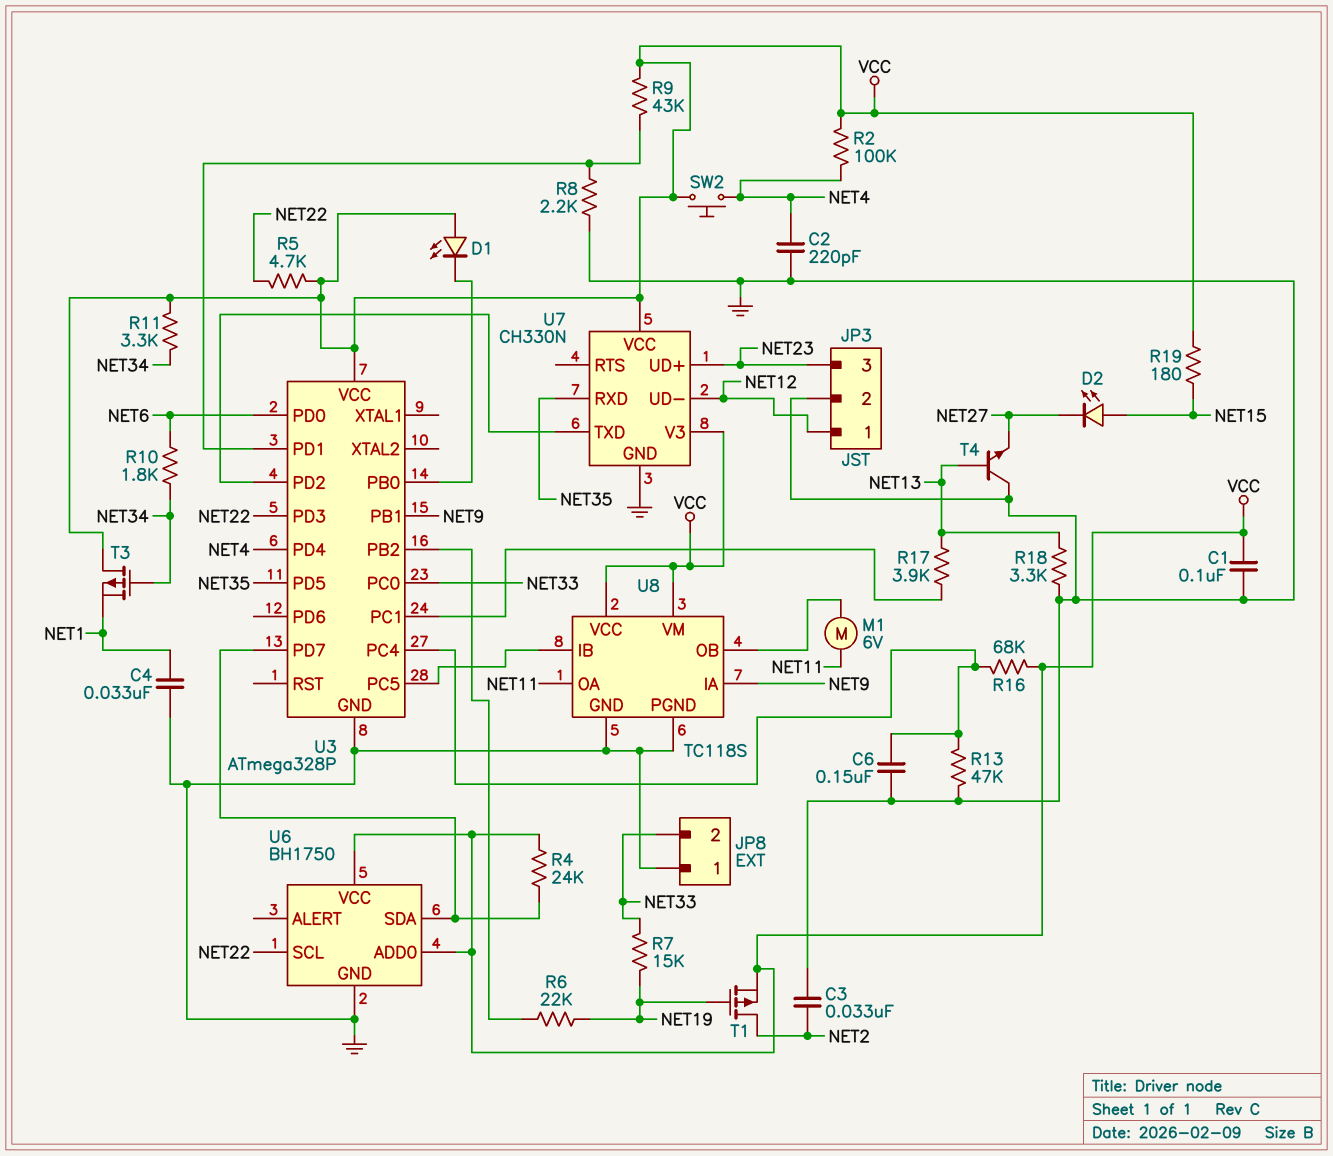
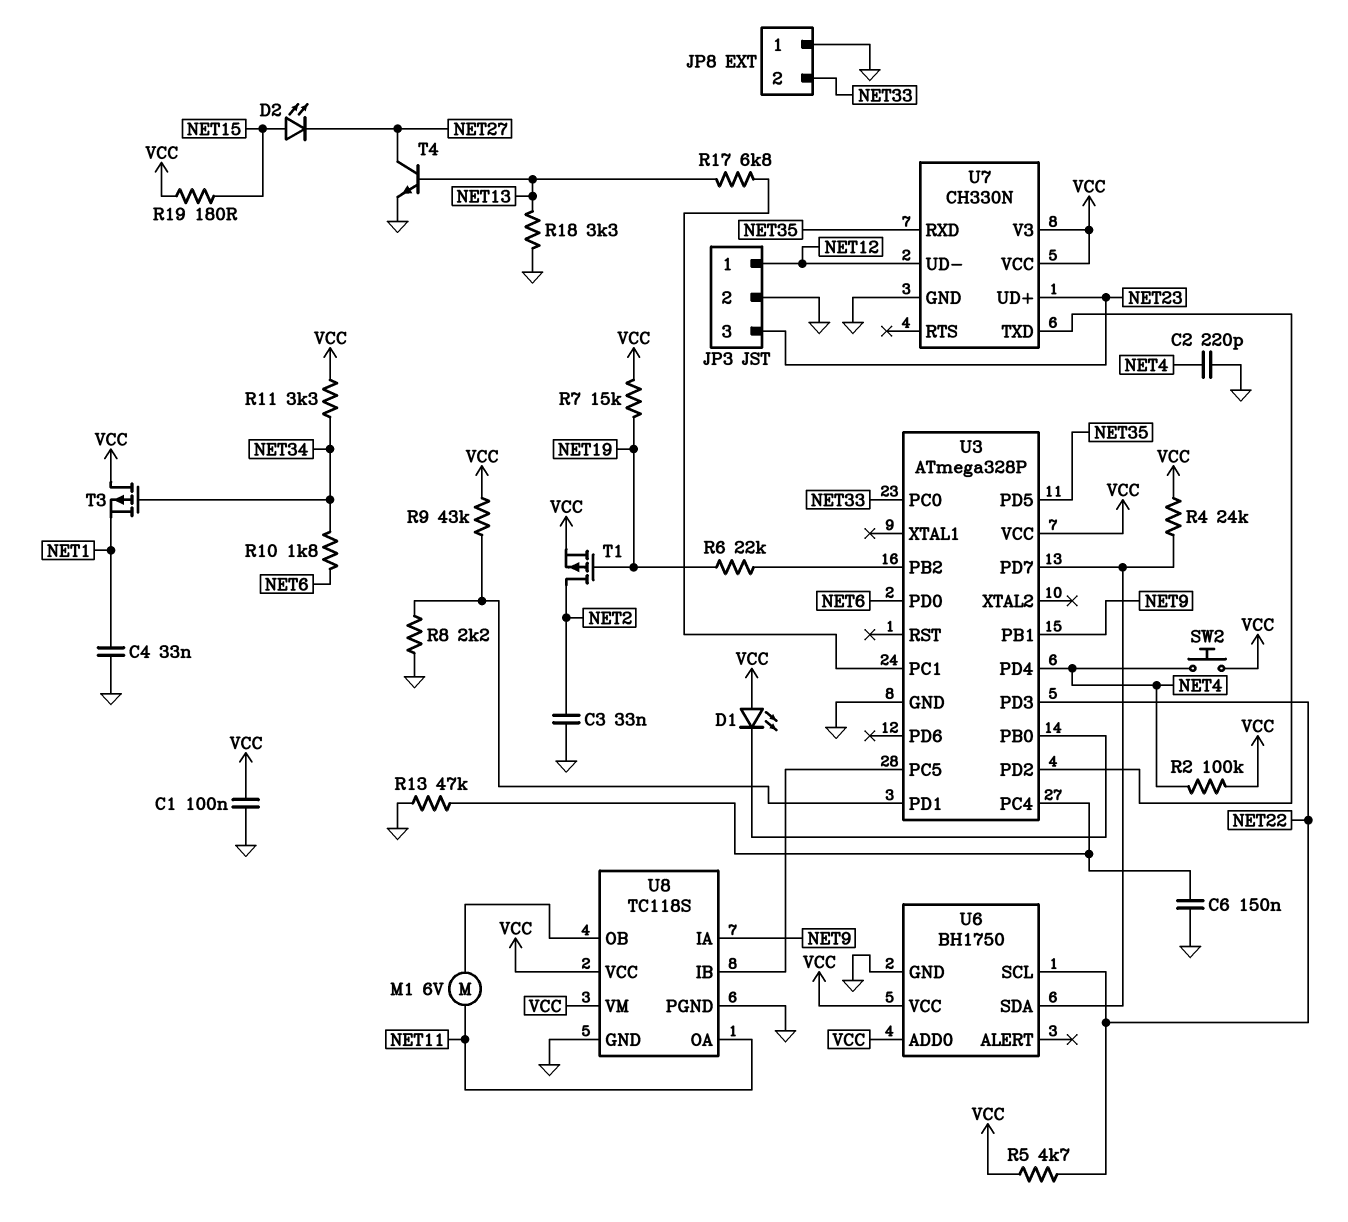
R7: 15k (NET19, NET33) -> 15k (NET19, VCC)
R16: 68k (U3/PC4, VCC) -> none
R17: 3.9k (NET13, U3/PC1) -> 6.8k (NET13, U3/PC1)
T4: NPN (B NET13, C GND, E NET27) -> NPN (B NET13, C NET27, E GND)

